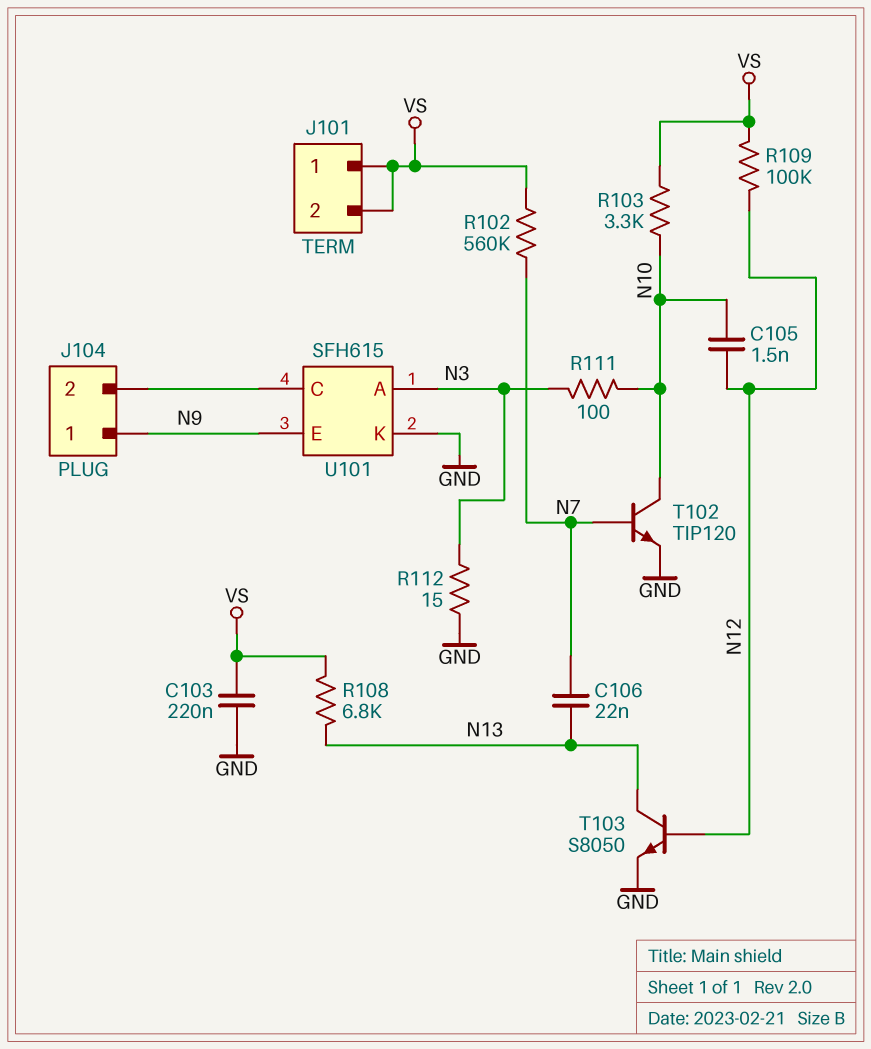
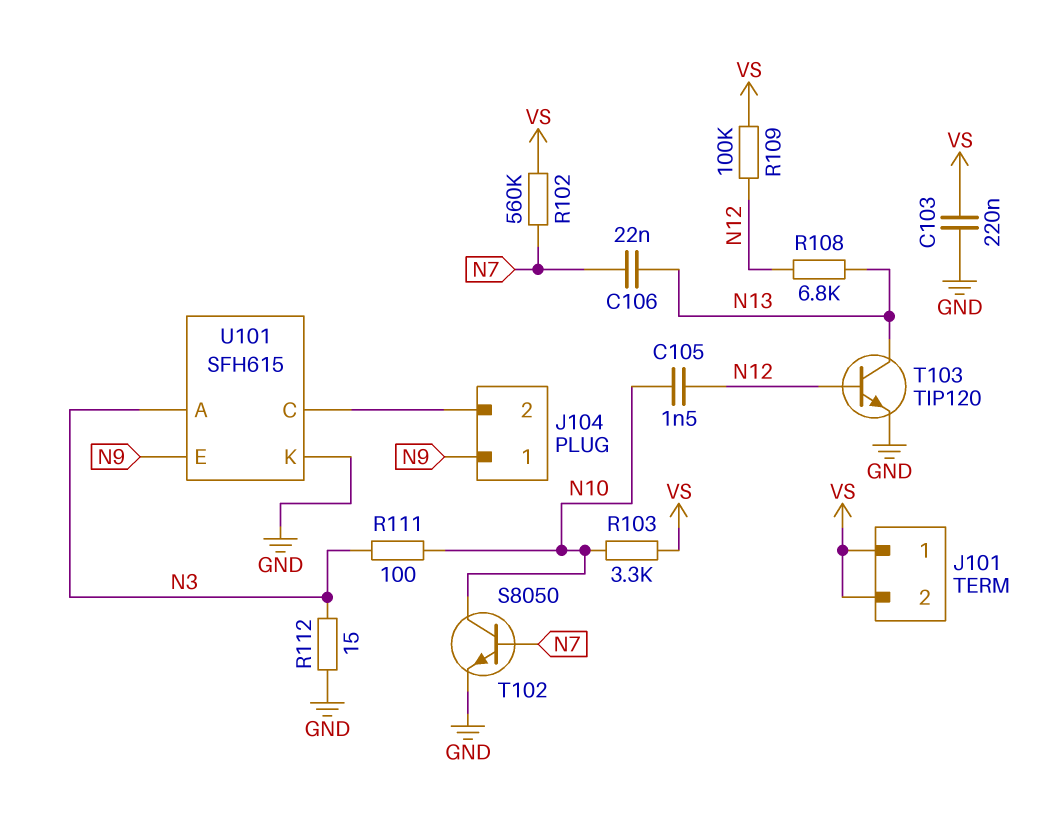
R108: 6.8k (N13, VS) -> 6.8k (N12, N13)
T102: NPN TIP120 (B N7, C N10, E GND) -> NPN S8050 (B N7, C N10, E GND)
T103: NPN S8050 (B N12, C N13, E GND) -> NPN TIP120 (B N12, C N13, E GND)

